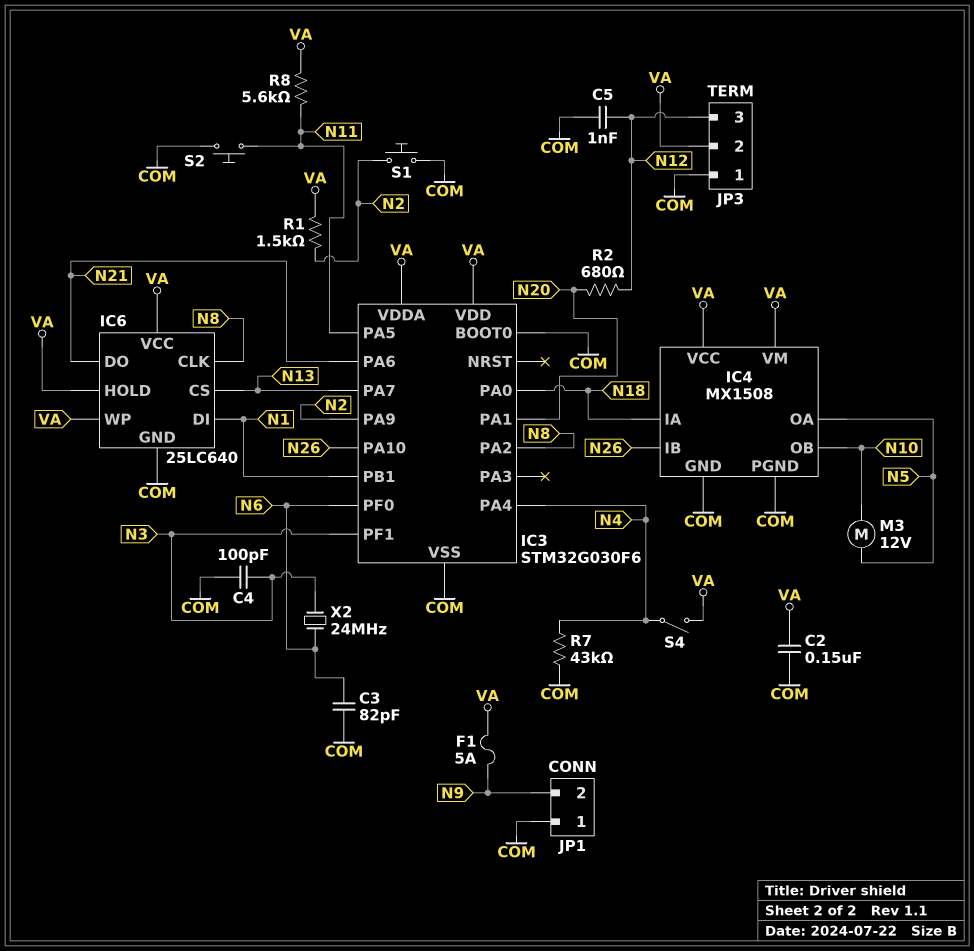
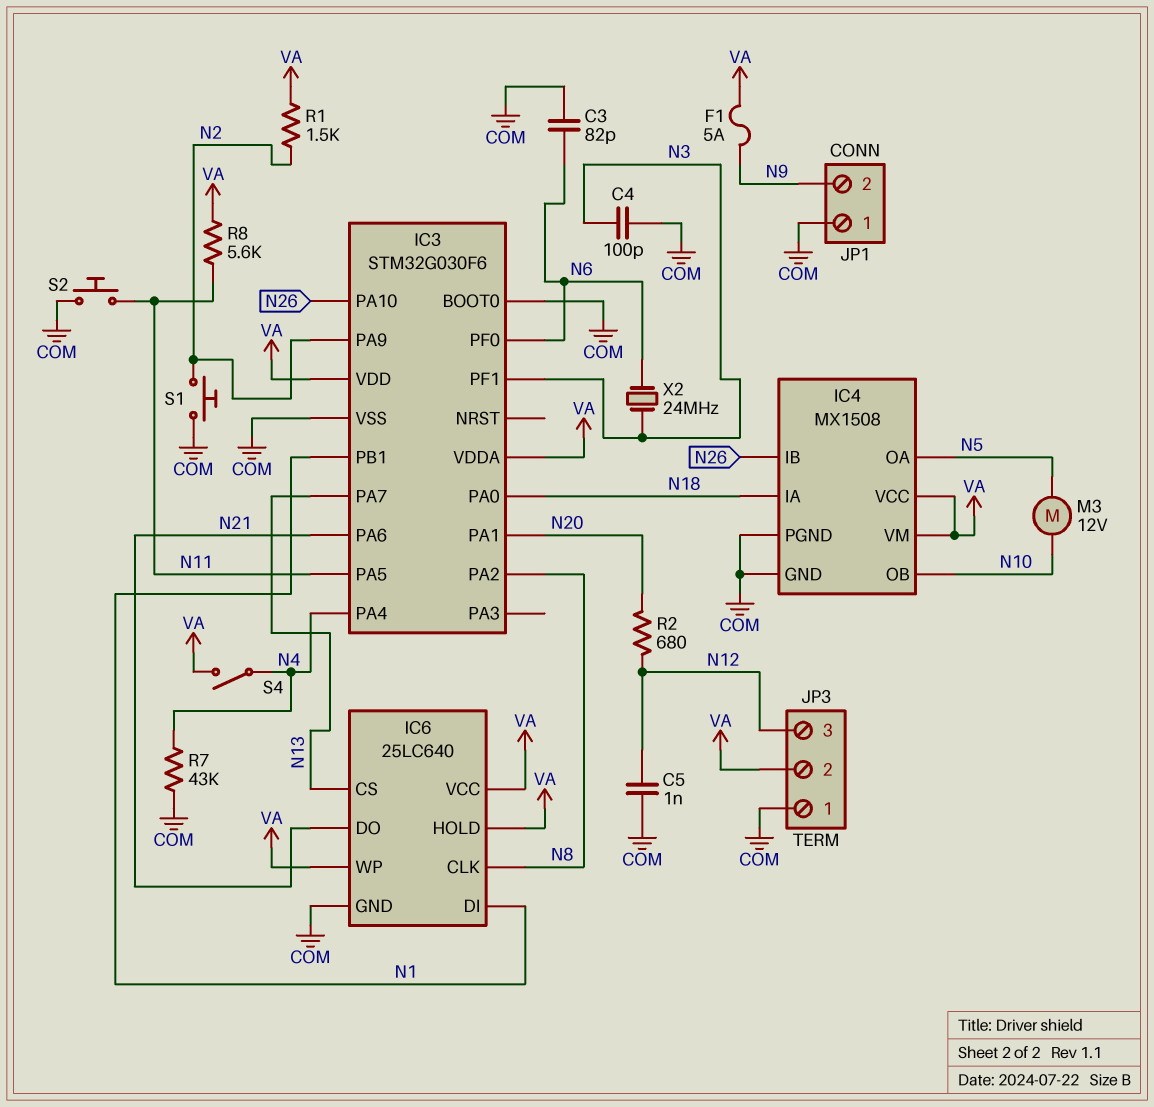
C2: 150nF (COM, VA) -> none

